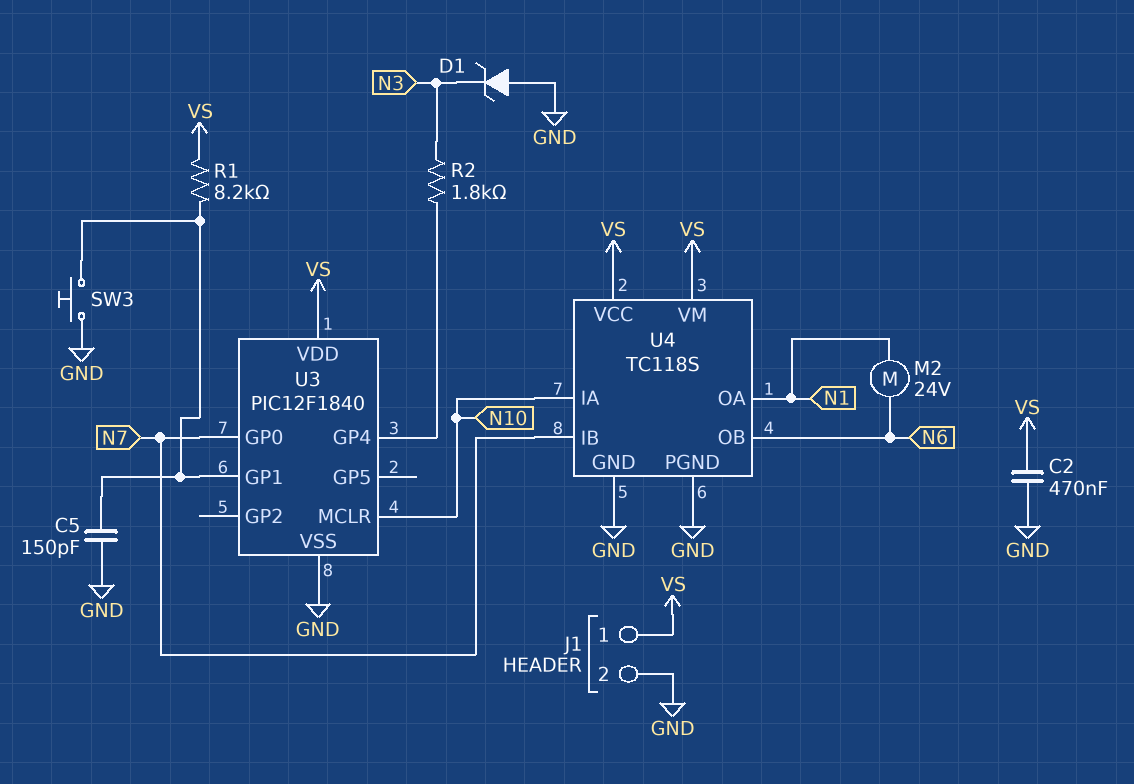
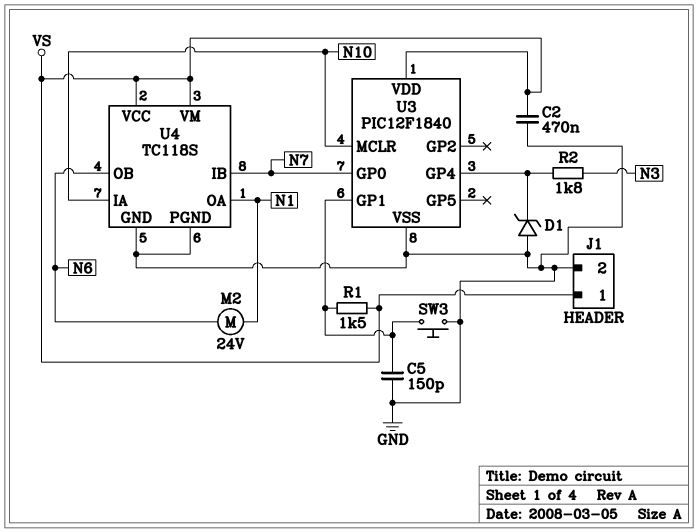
D1: zener (A GND, K N3) -> zener (A GND, K U3/GP4)
R1: 8.2k (U3/GP1, VS) -> 1.5k (U3/GP1, VS)

